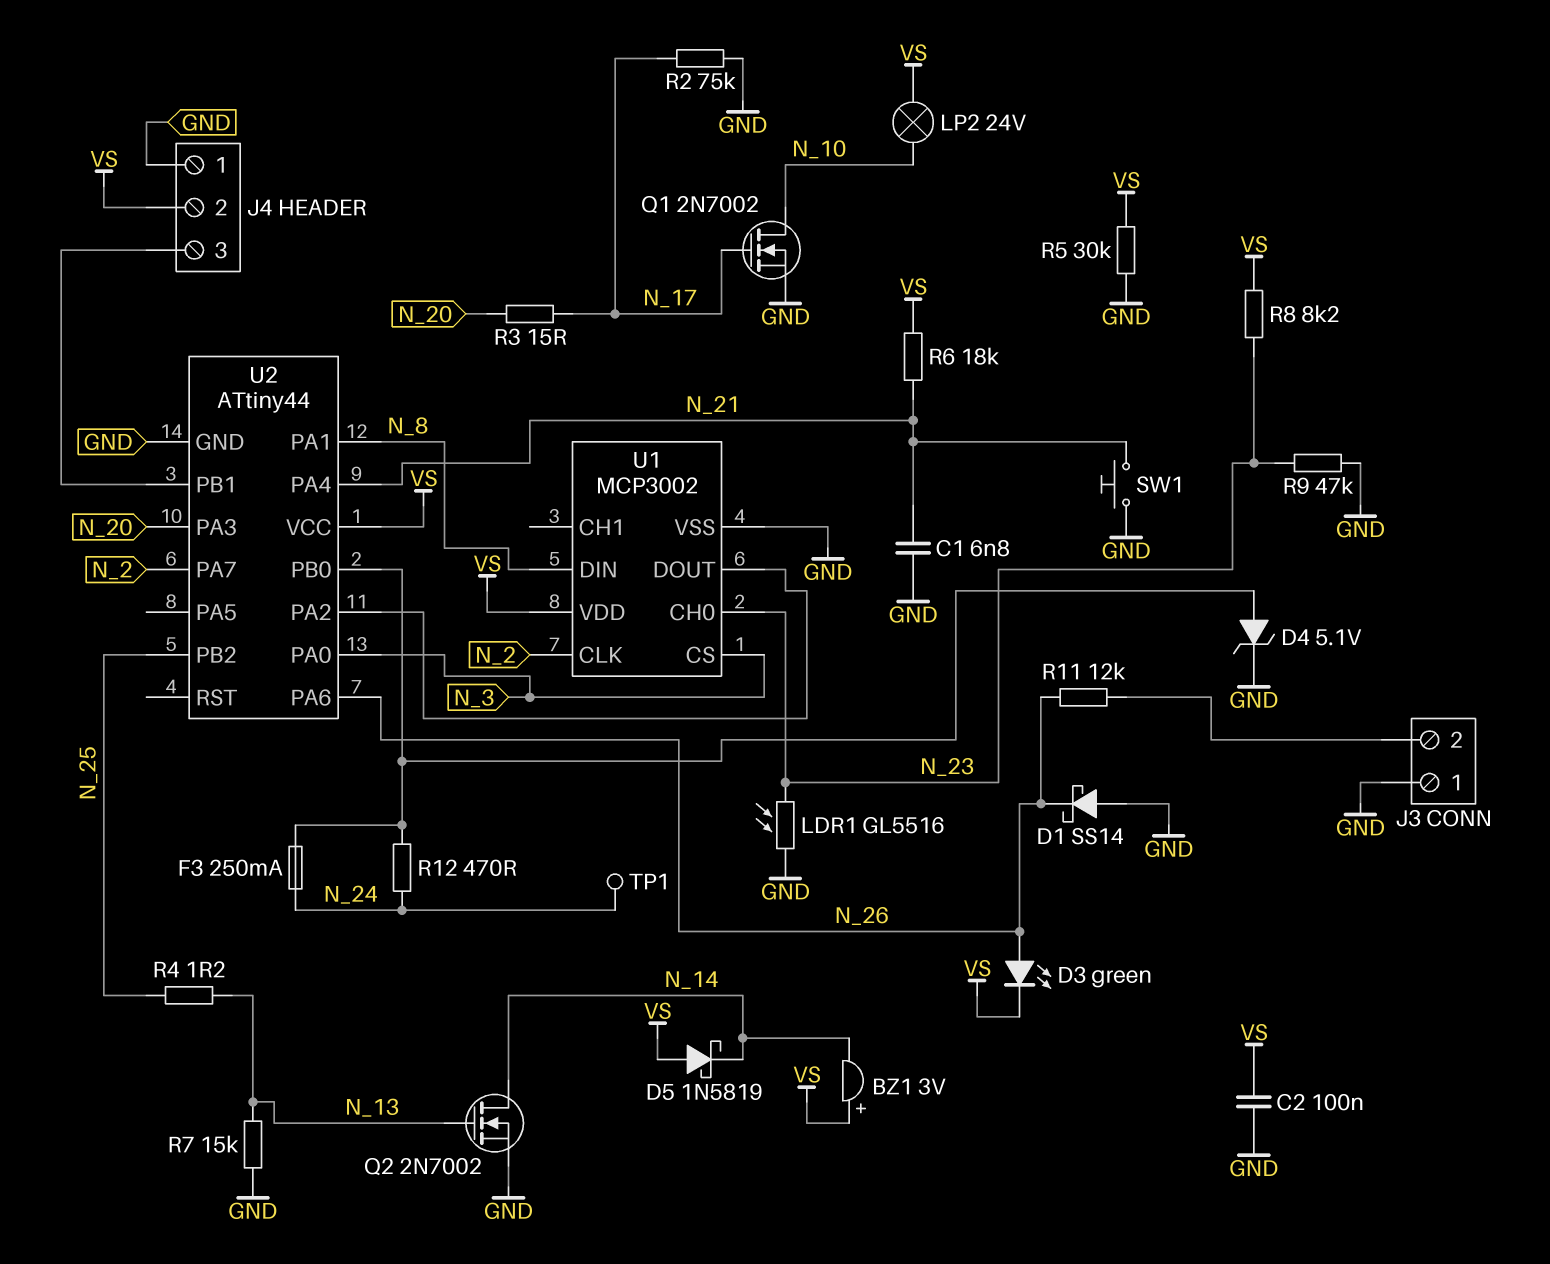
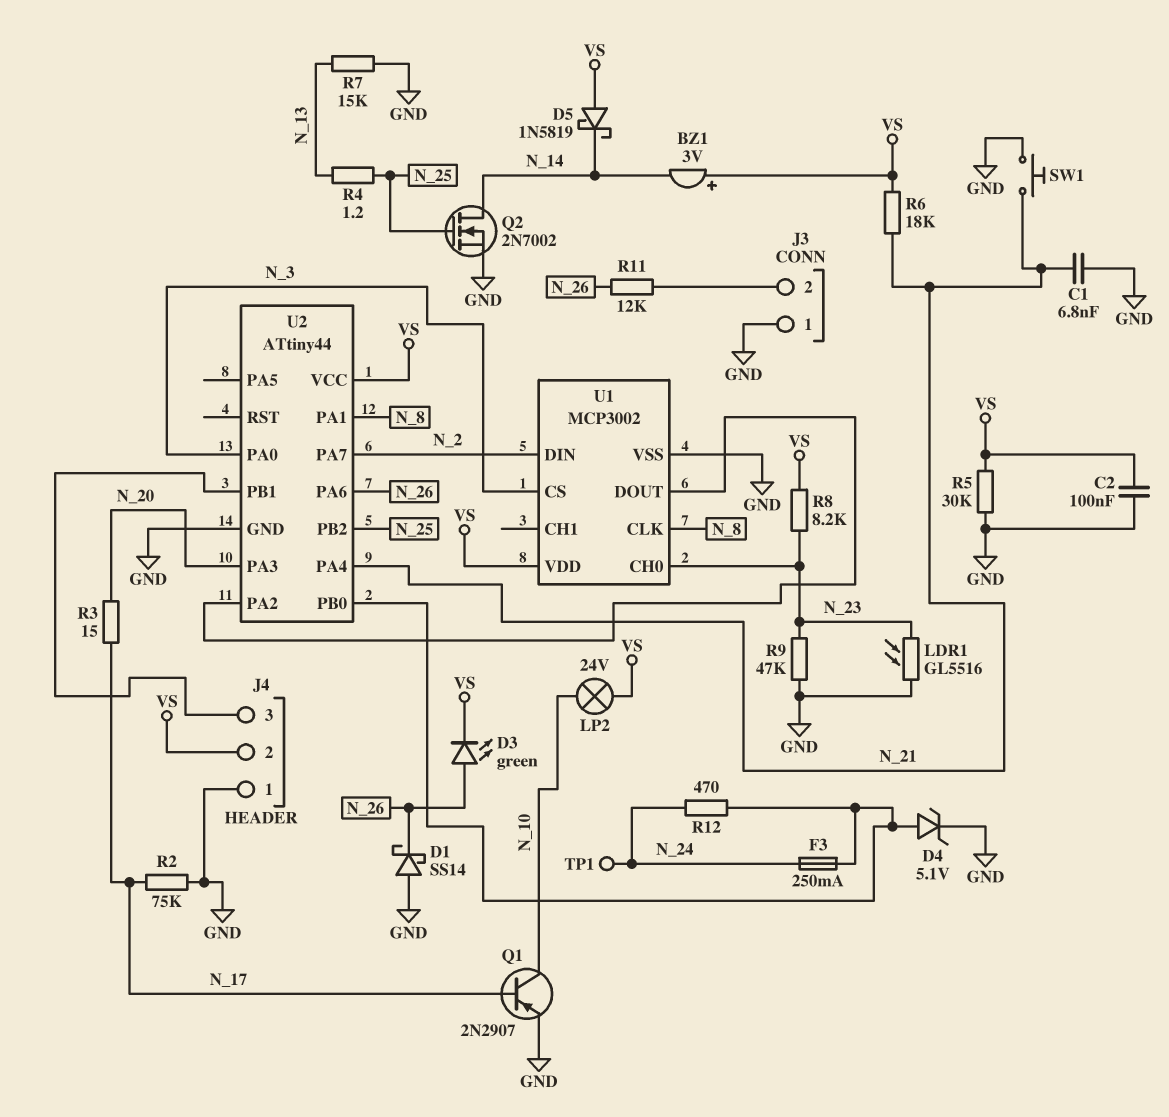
Q1: NMOS 2N7002 (G N_17, D N_10, S GND) -> PNP 2N2907 (B N_17, C N_10, E GND)
Q2: NMOS 2N7002 (G N_13, D N_14, S GND) -> NMOS 2N7002 (G N_25, D N_14, S GND)
U1 pin CLK: N_2 -> N_8
U1 pin DIN: N_8 -> N_2

